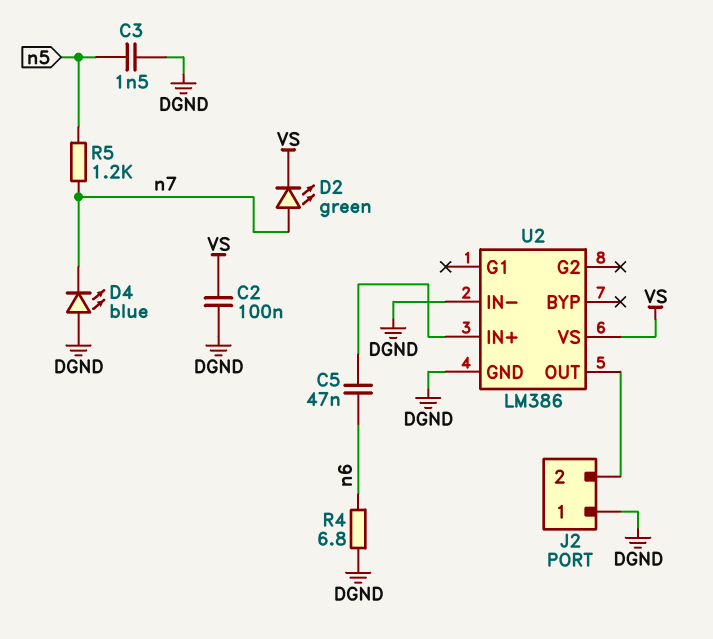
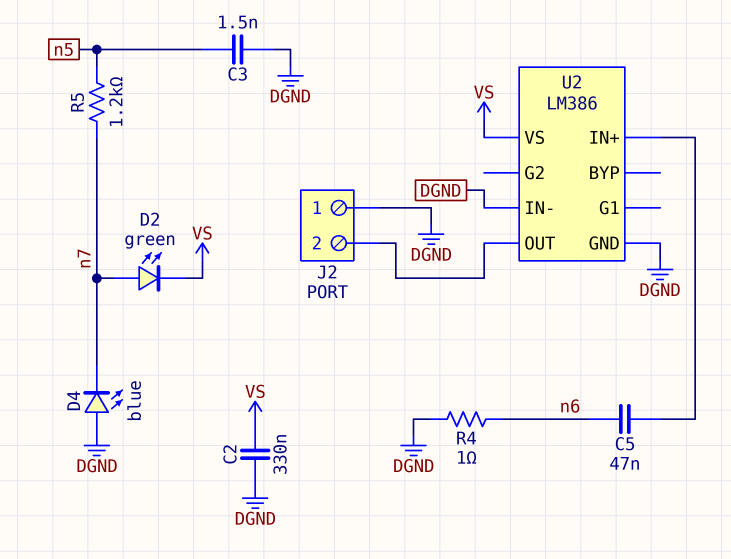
C2: 100nF (DGND, VS) -> 330nF (DGND, VS)
R4: 6.8 (DGND, n6) -> 1 (DGND, n6)

